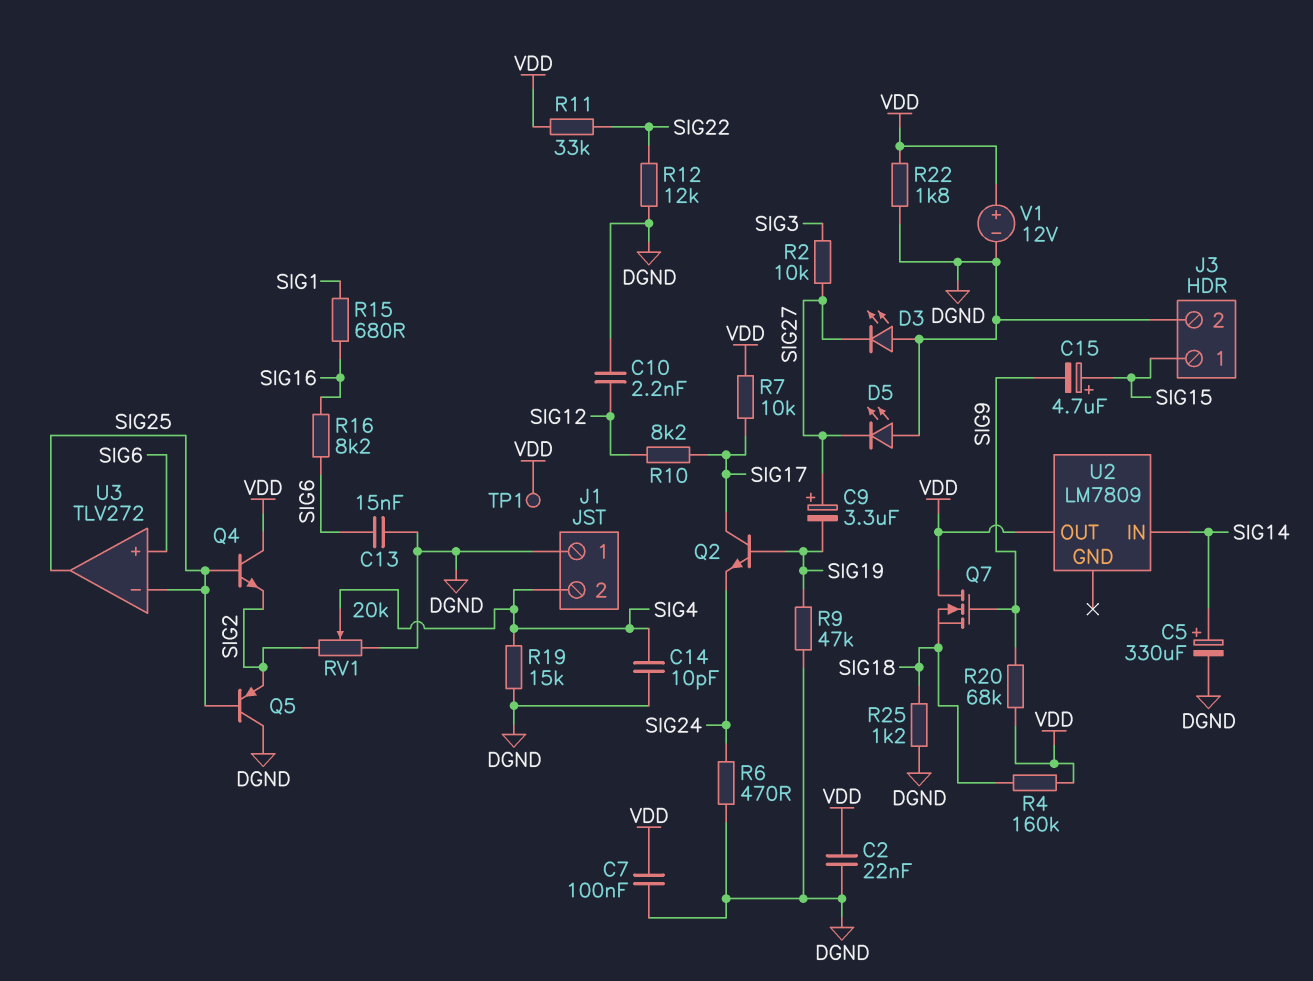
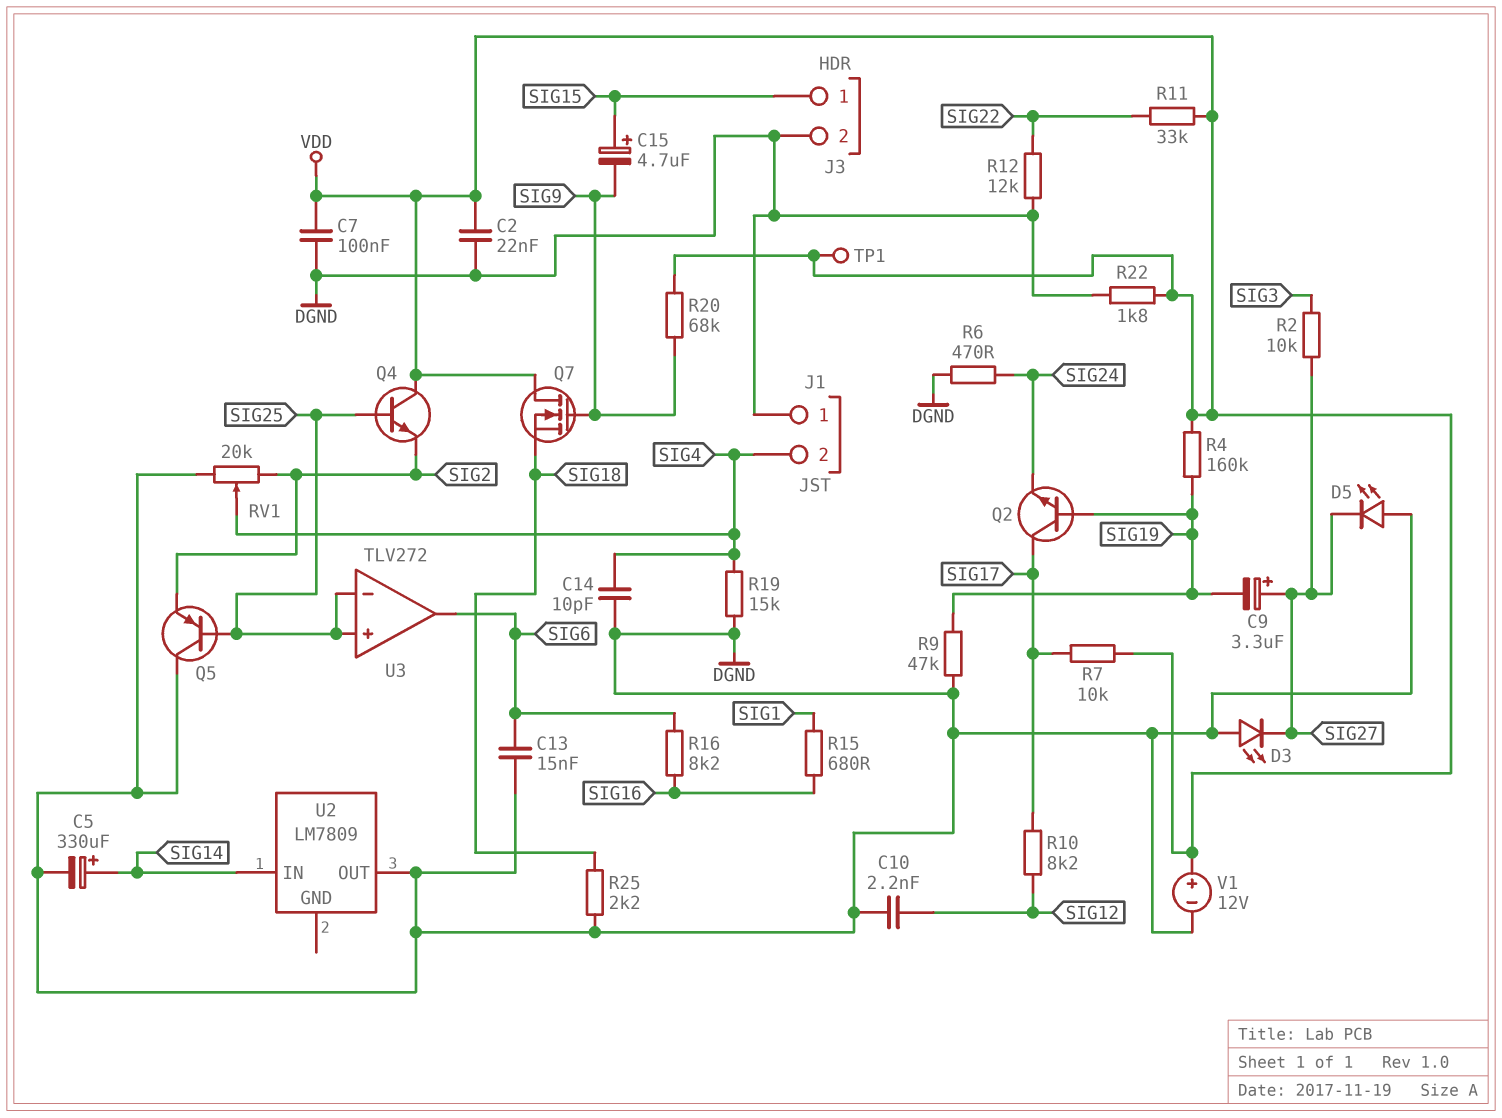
R4: 160k (SIG18, VDD) -> 160k (SIG19, VDD)
R25: 1.2k (DGND, SIG18) -> 2.2k (DGND, SIG18)
U2 pin OUT: VDD -> DGND
U3 pin in+: SIG6 -> SIG25
U3 pin out: SIG25 -> SIG6

